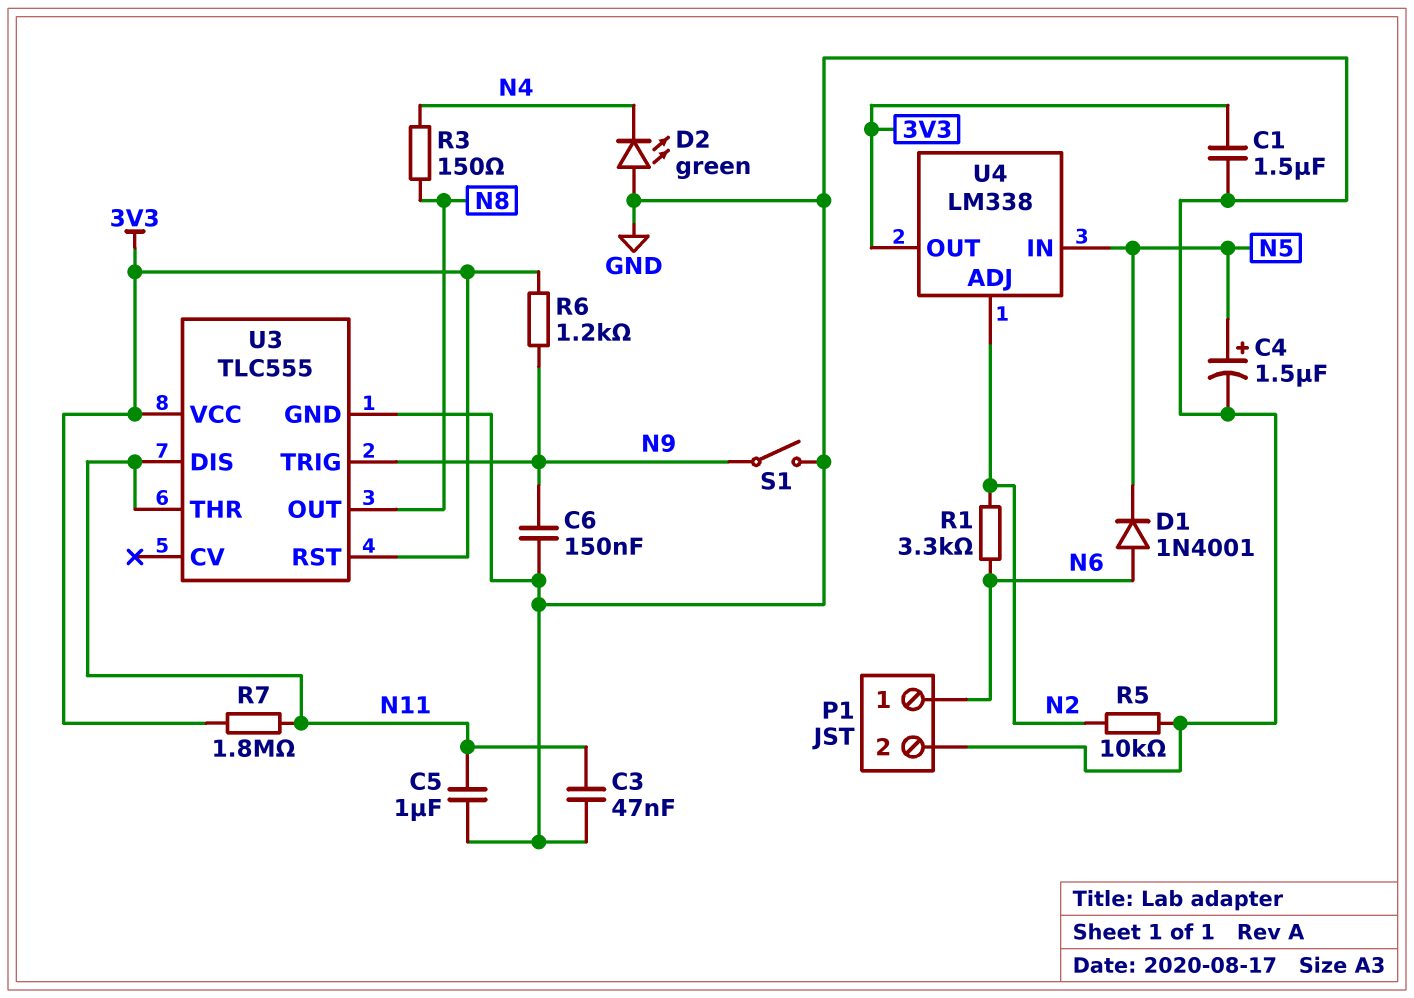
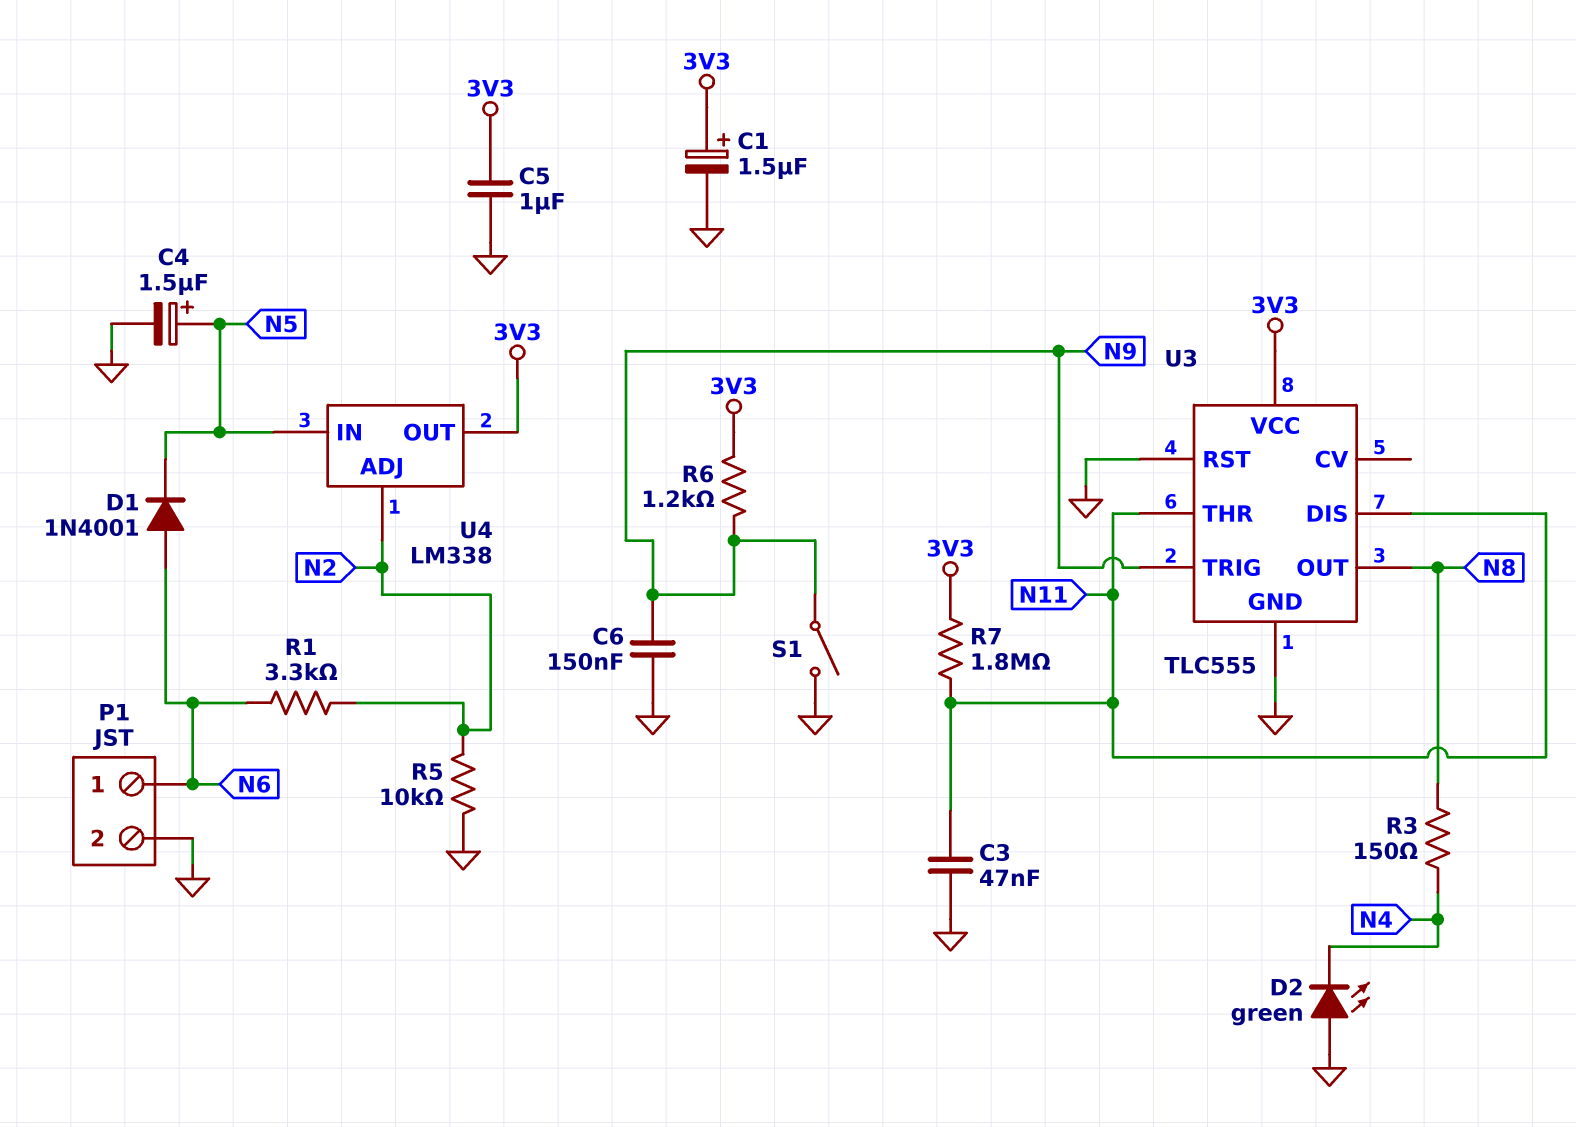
C1: 1.5uF (3V3, GND) -> 1.5uF (plus 3V3, minus GND)
C5: 1uF (GND, N11) -> 1uF (3V3, GND)
U3 pin RST: 3V3 -> GND

